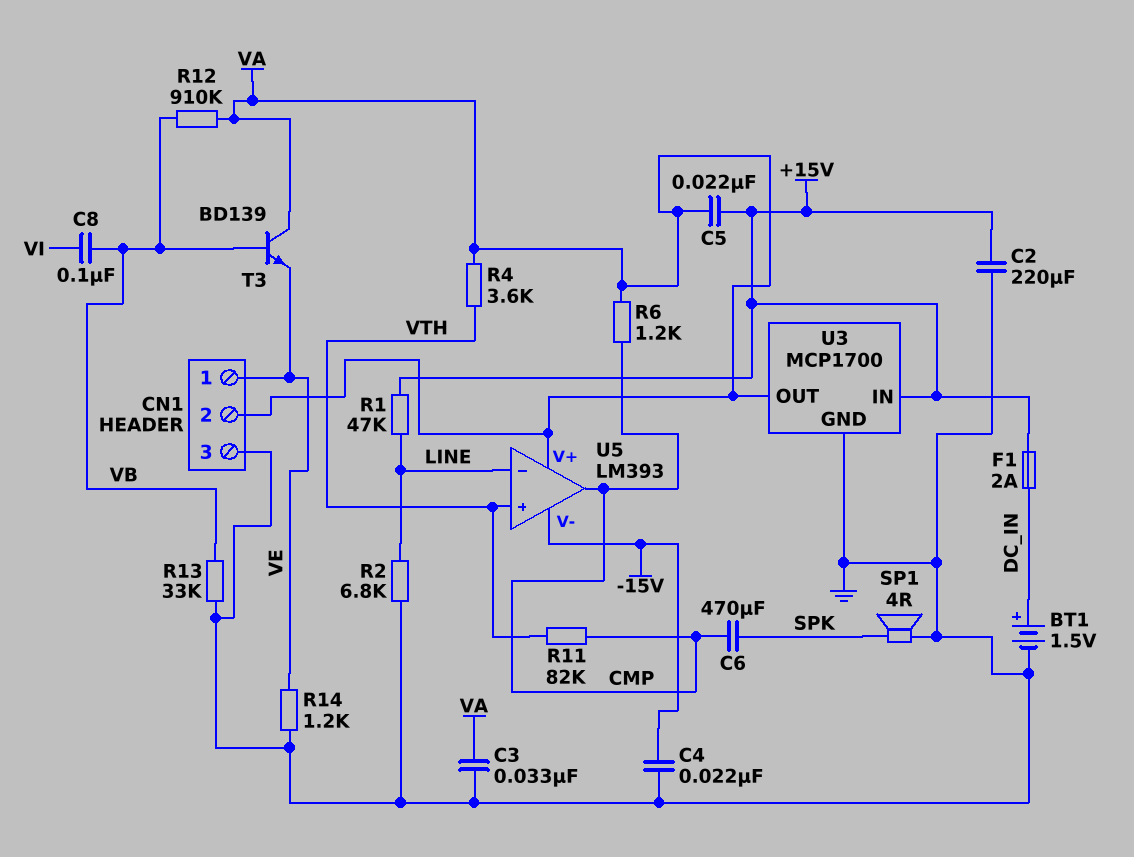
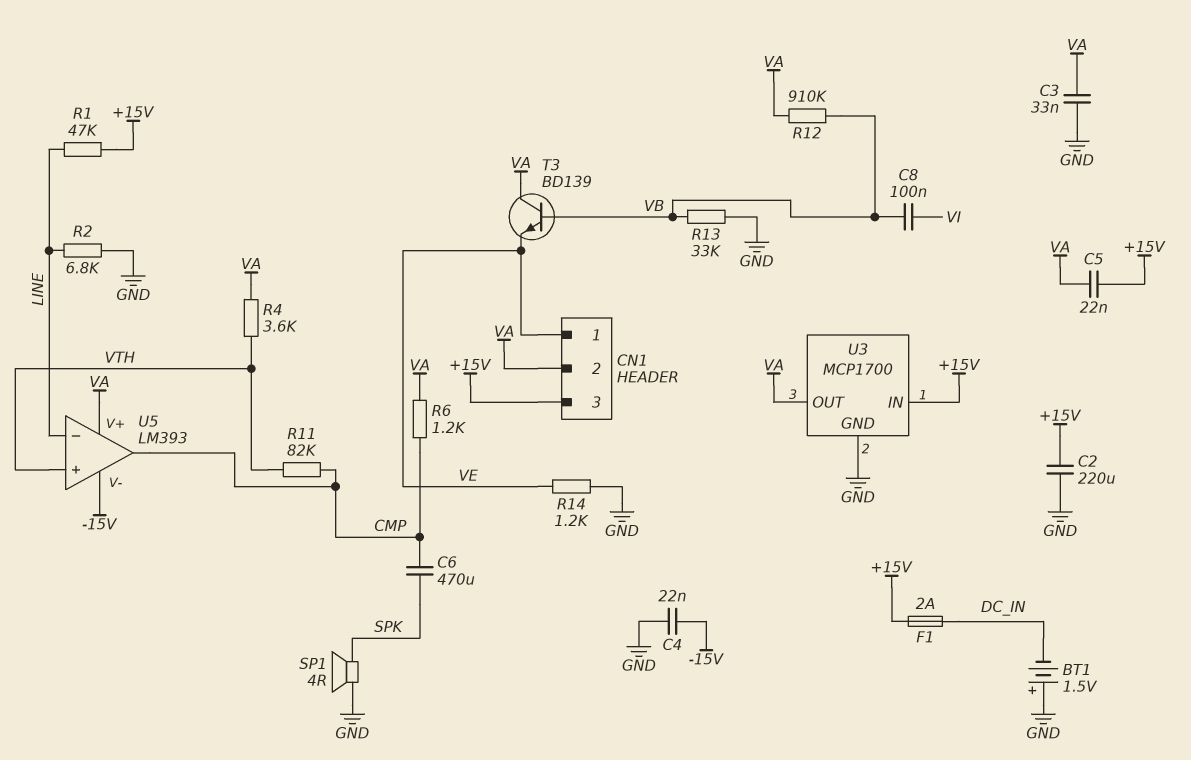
BT1: 1.5V (plus DC_IN, minus GND) -> 1.5V (plus GND, minus DC_IN)
CN1 pin 3: GND -> +15V

